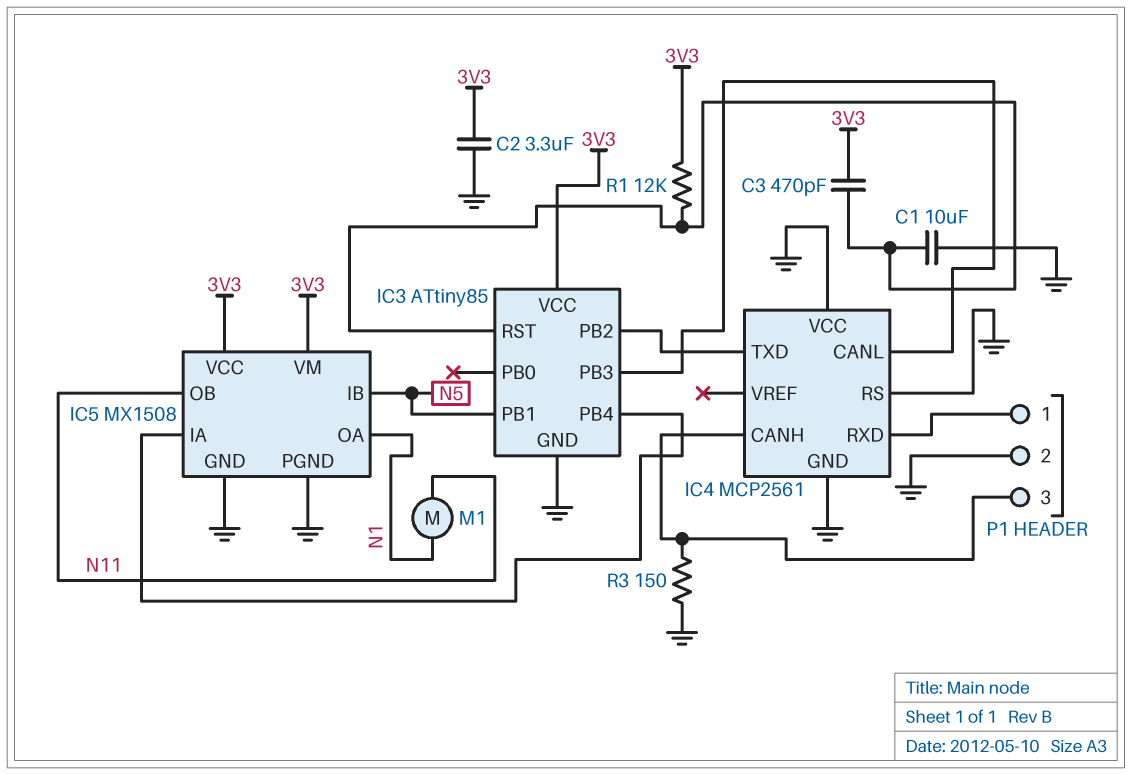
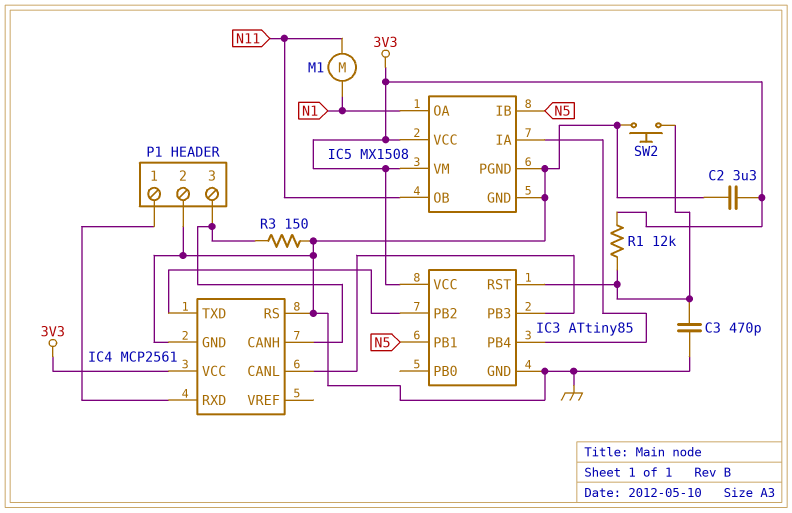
C1: 10uF (GND, IC3/RST) -> none
C3: 470pF (3V3, IC3/RST) -> 470pF (GND, IC3/RST)
IC4 pin VCC: GND -> 3V3
SW2: none -> button (GND, IC3/RST)

